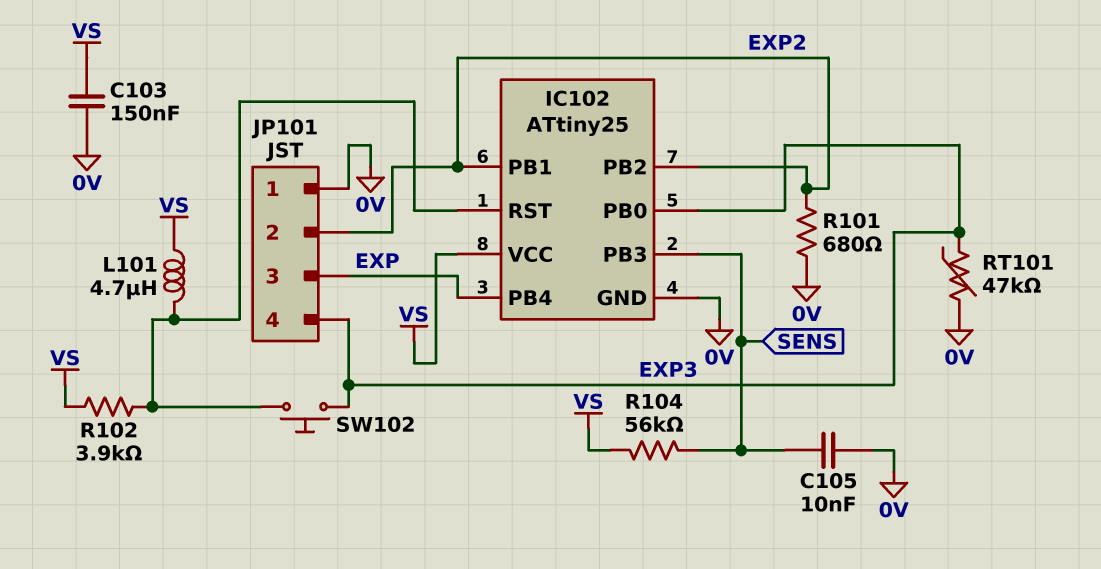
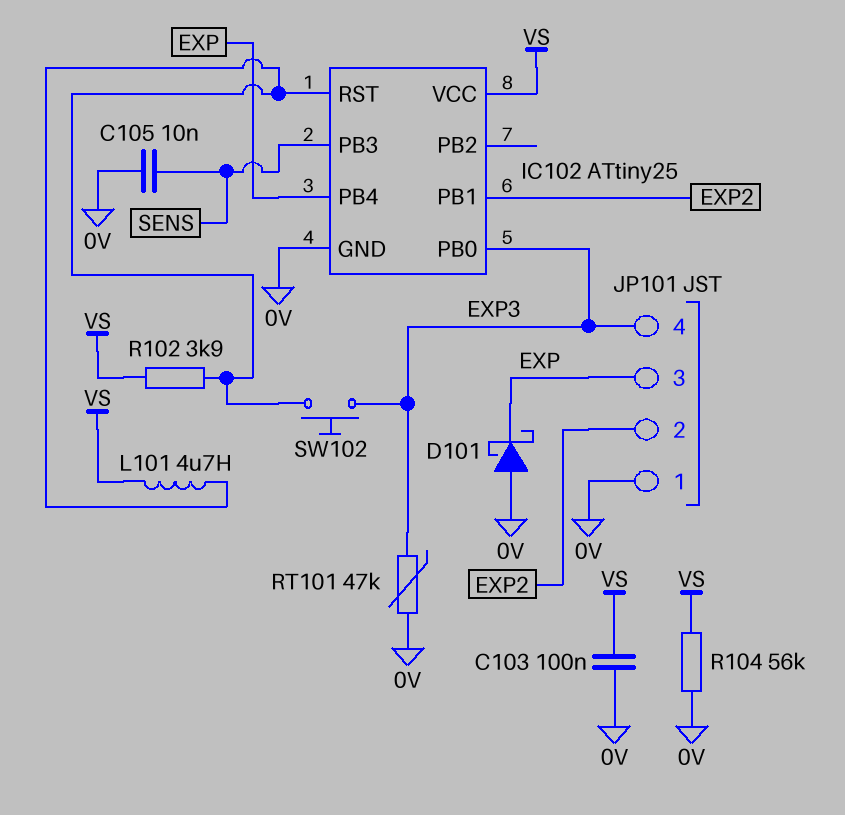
C103: 150nF (0V, VS) -> 100nF (0V, VS)
D101: none -> schottky (A 0V, K EXP)
IC102 pin PB2: EXP2 -> none
R101: 680 (0V, EXP2) -> none
R104: 56k (SENS, VS) -> 56k (0V, VS)

